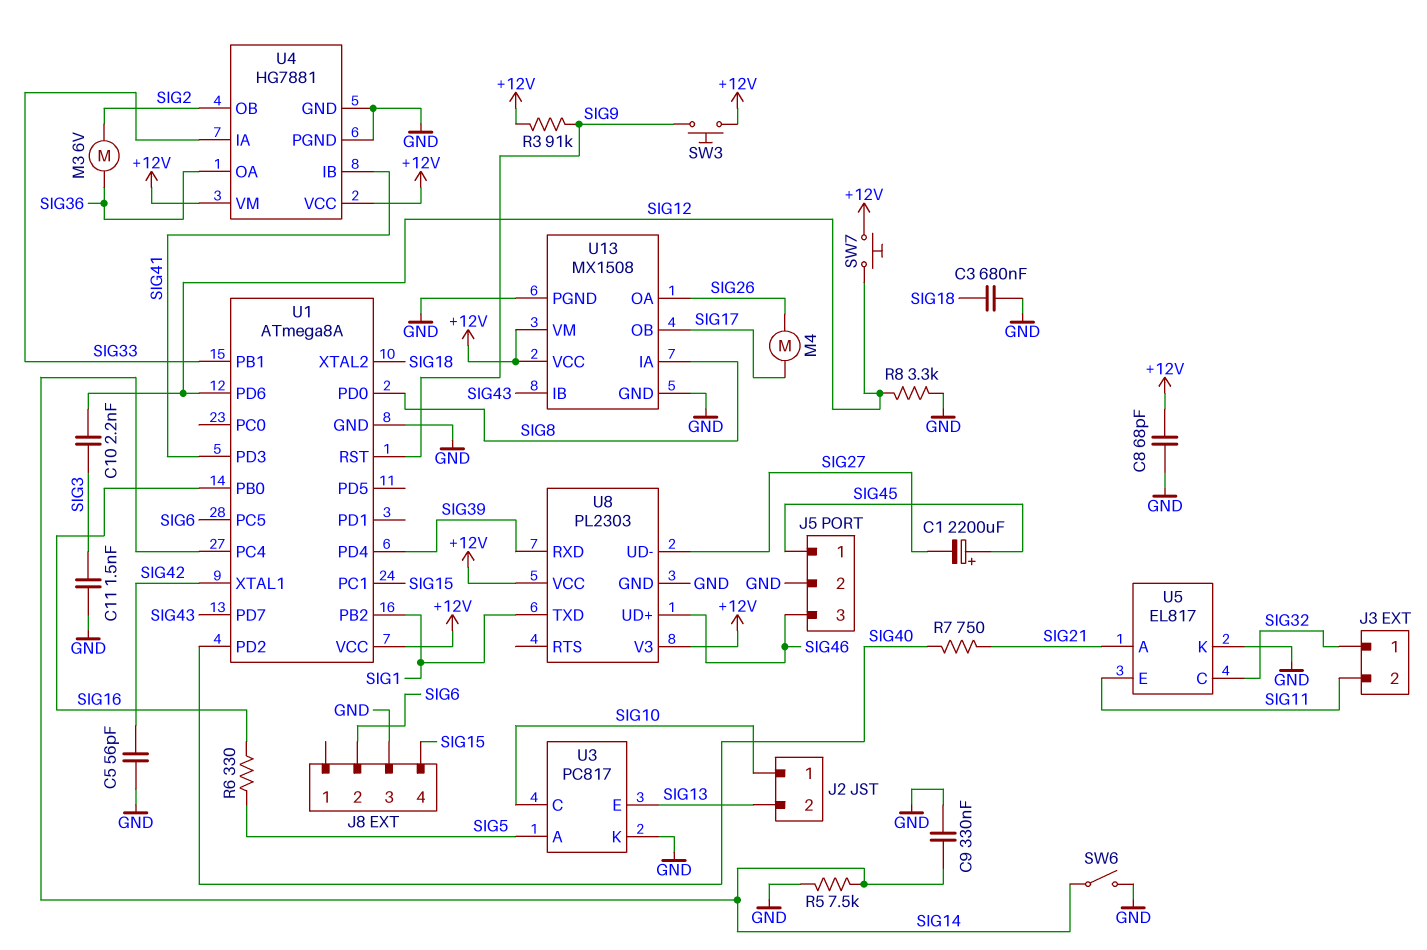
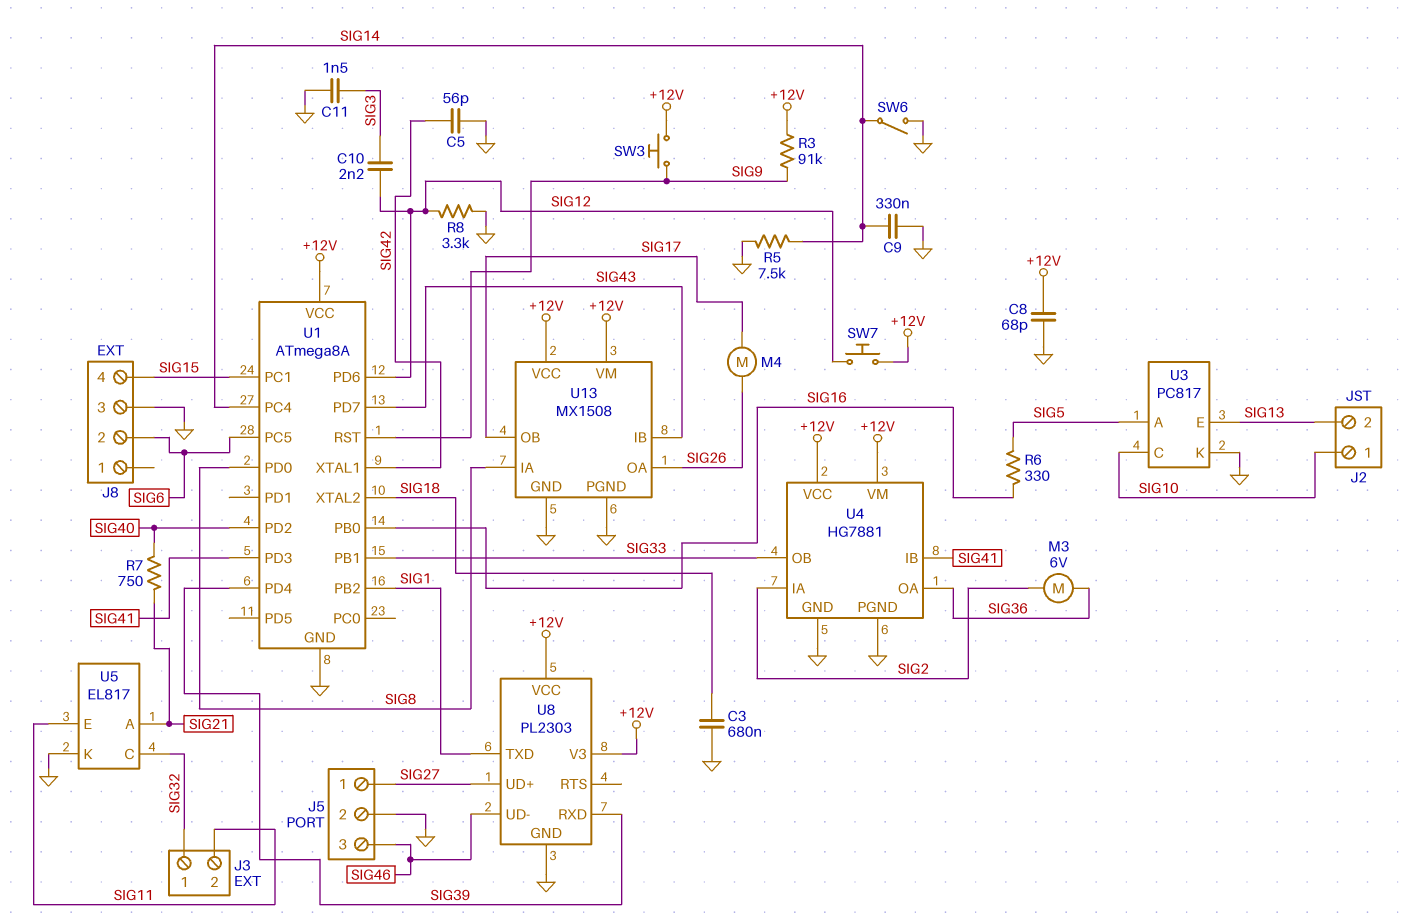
C1: 2200uF (plus SIG45, minus SIG27) -> none
J5 pin 1: SIG45 -> SIG27
U4 pin IA: SIG33 -> SIG2
U4 pin OB: SIG2 -> SIG33
U8 pin UD+: SIG46 -> SIG27
U8 pin UD-: SIG27 -> SIG46

